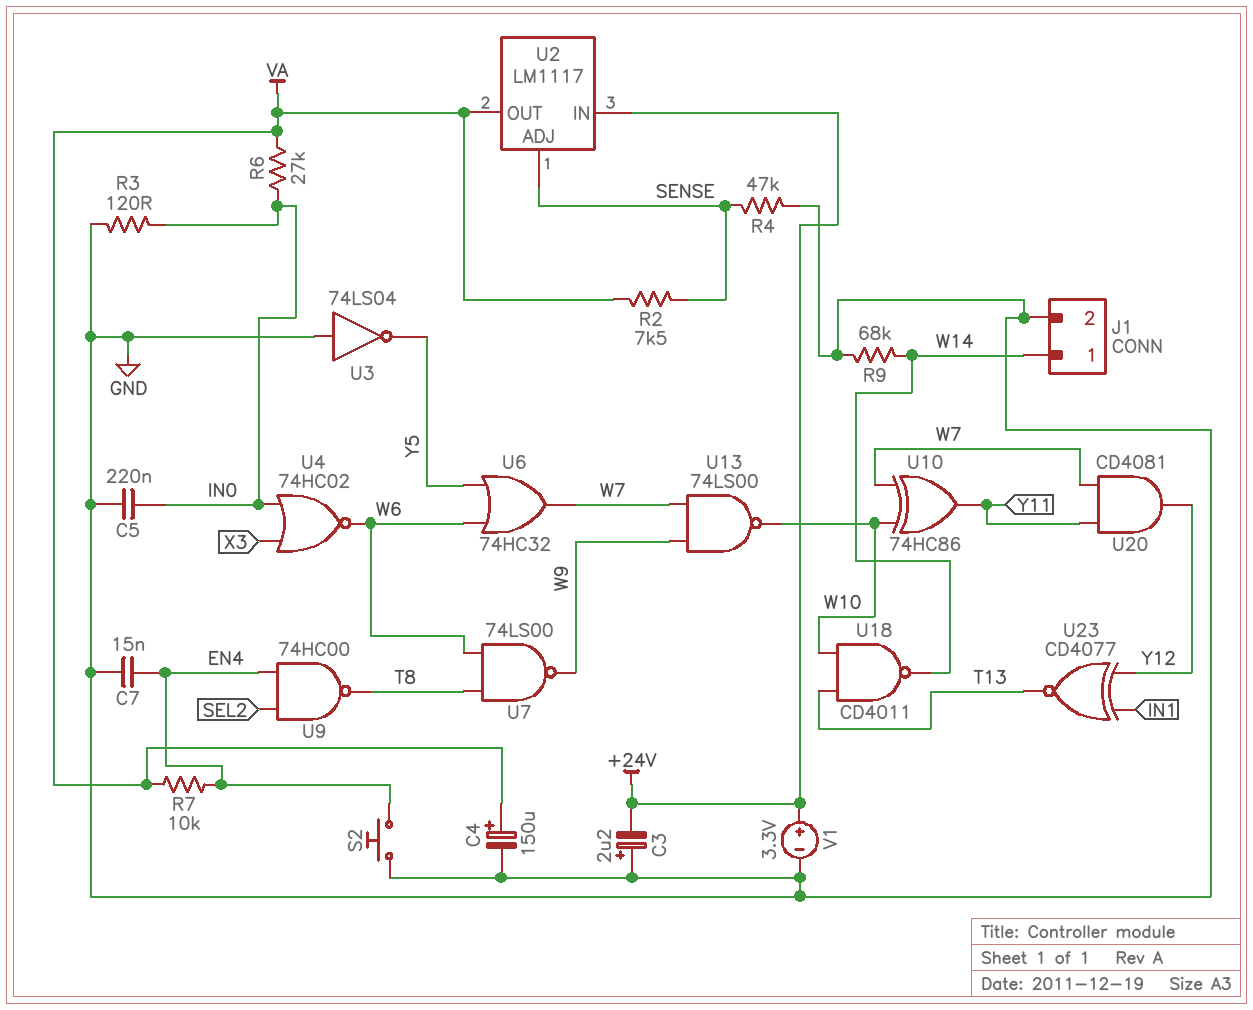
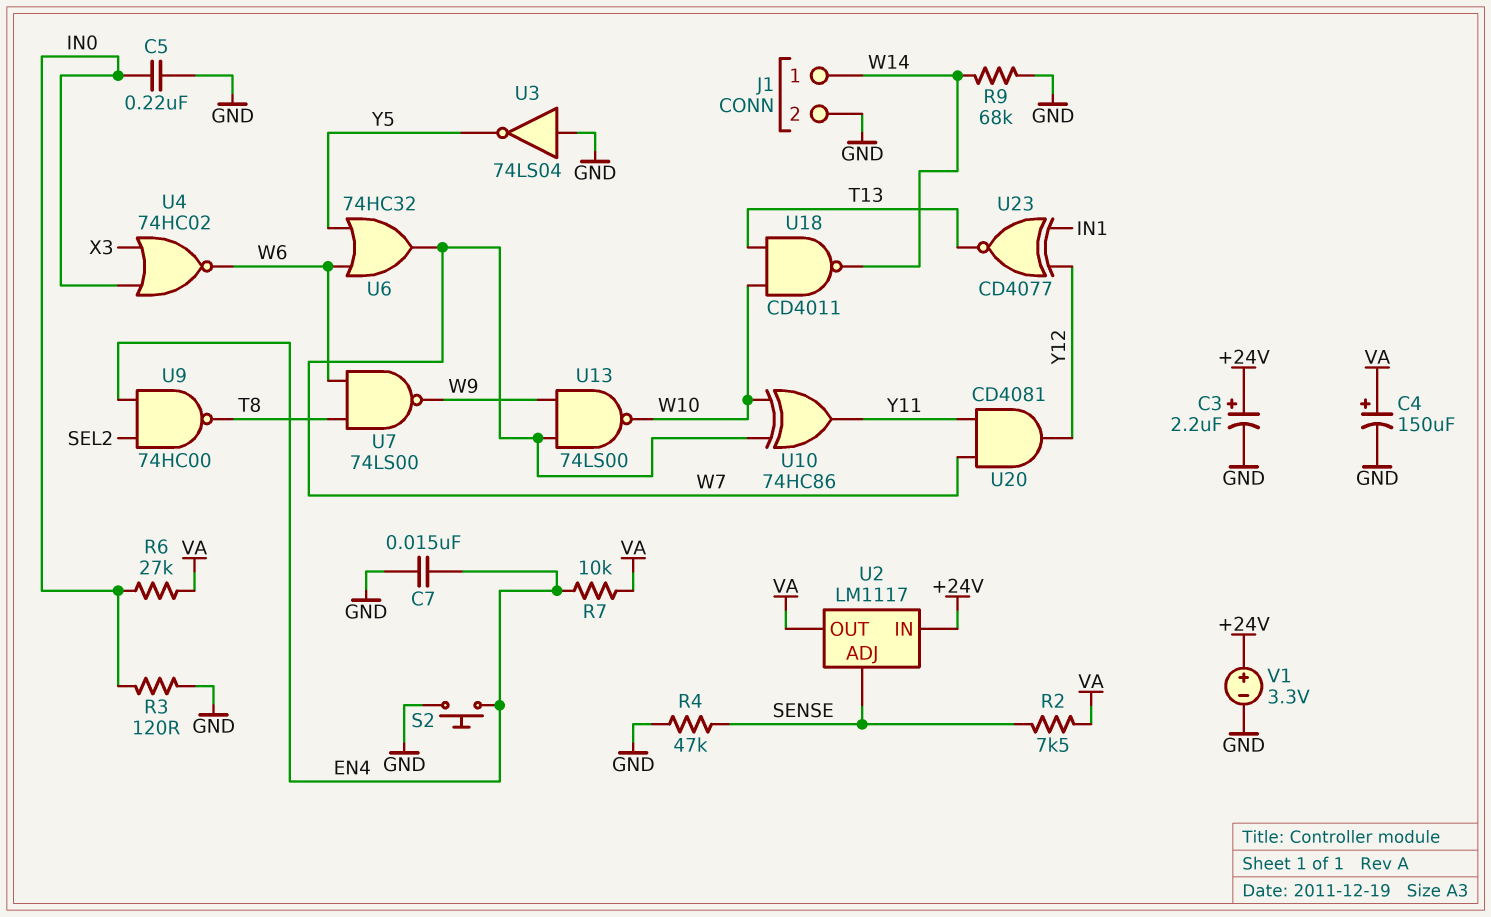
C3: 2.2uF (plus GND, minus +24V) -> 2.2uF (plus +24V, minus GND)

